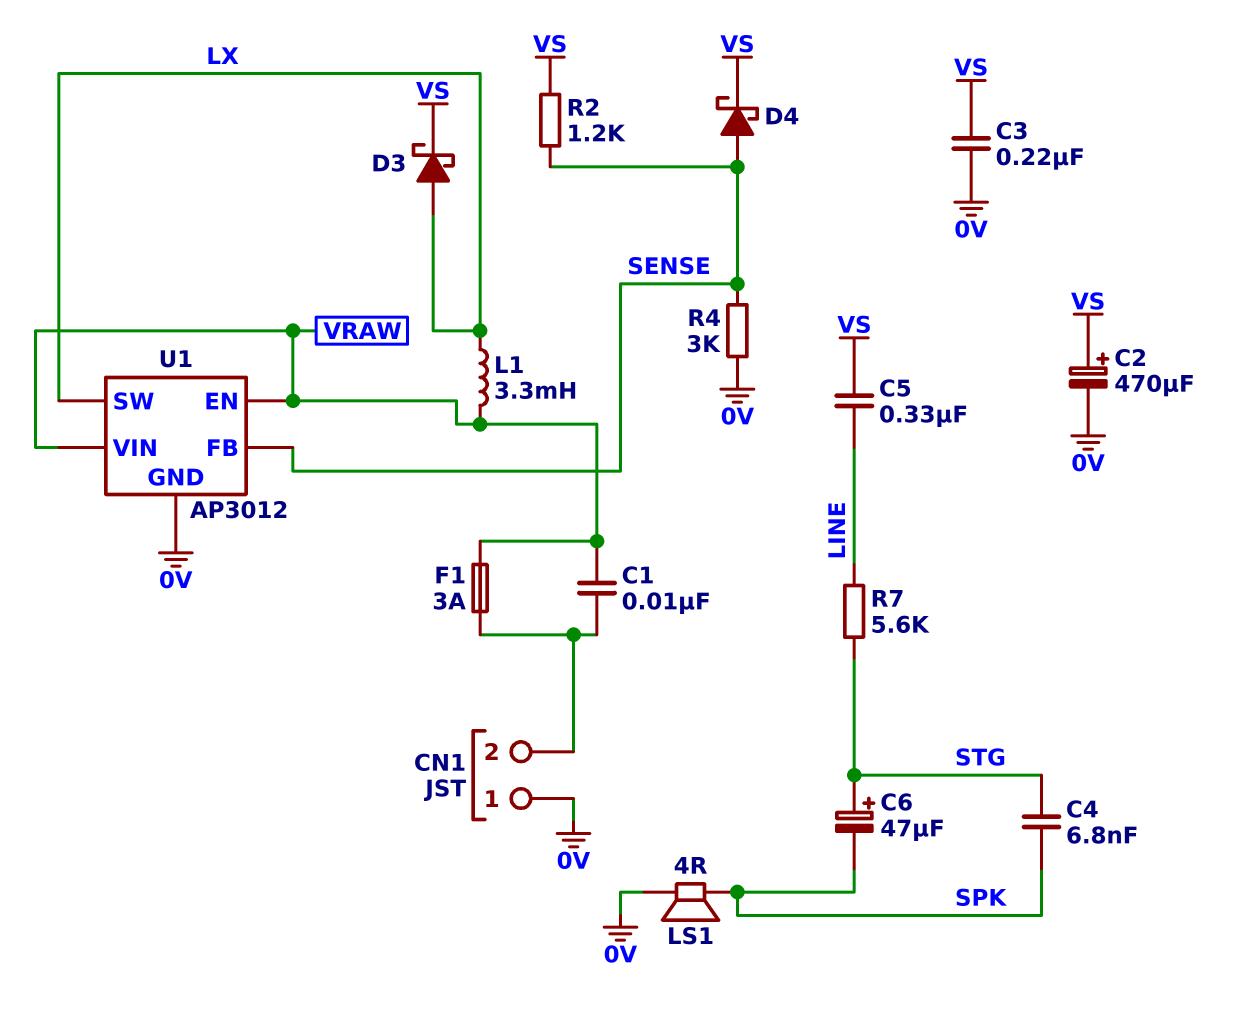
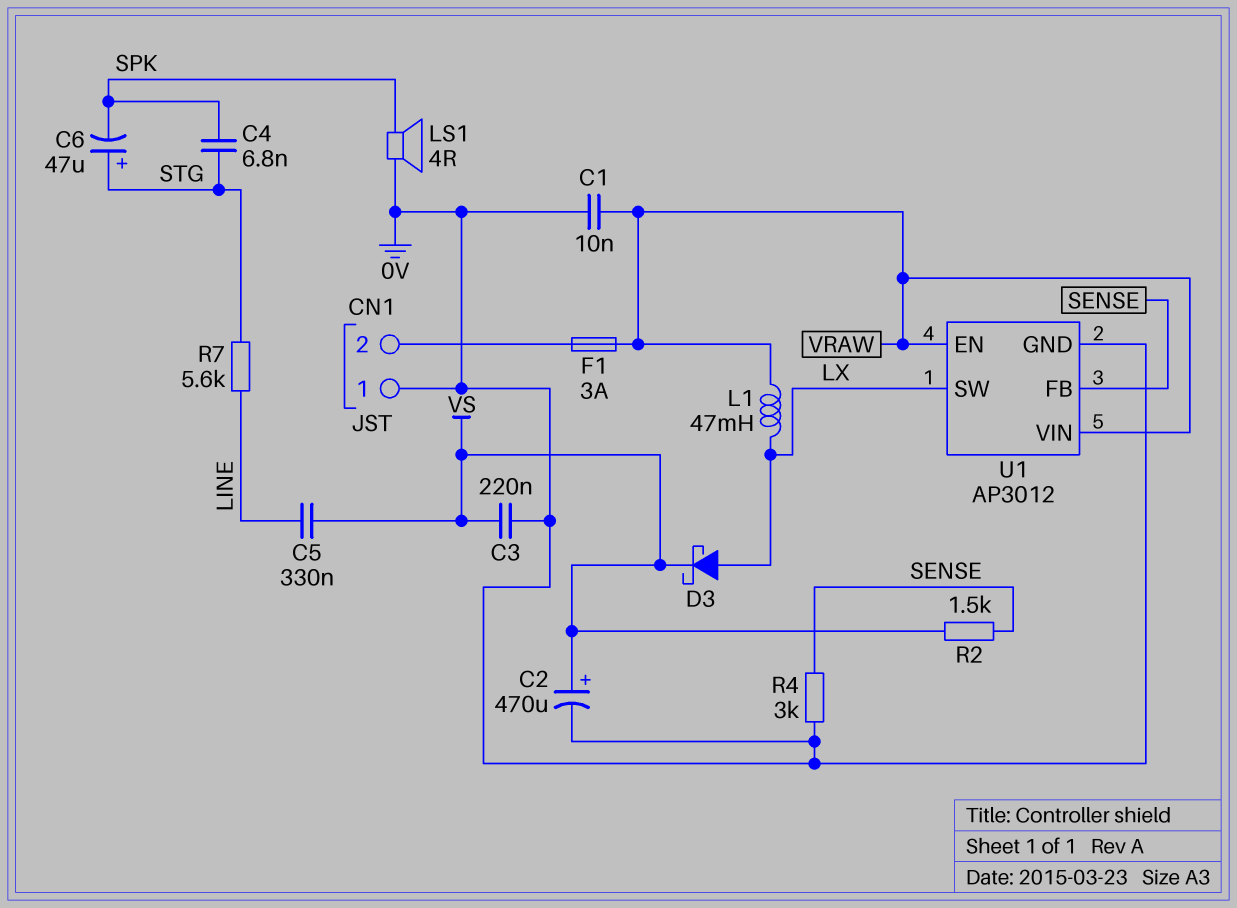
C1: 10nF (CN1/2, VRAW) -> 10nF (0V, VRAW)
D4: schottky (A SENSE, K VS) -> none
L1: 3.3mH (LX, VRAW) -> 47mH (LX, VRAW)
R2: 1.2k (SENSE, VS) -> 1.5k (SENSE, VS)

